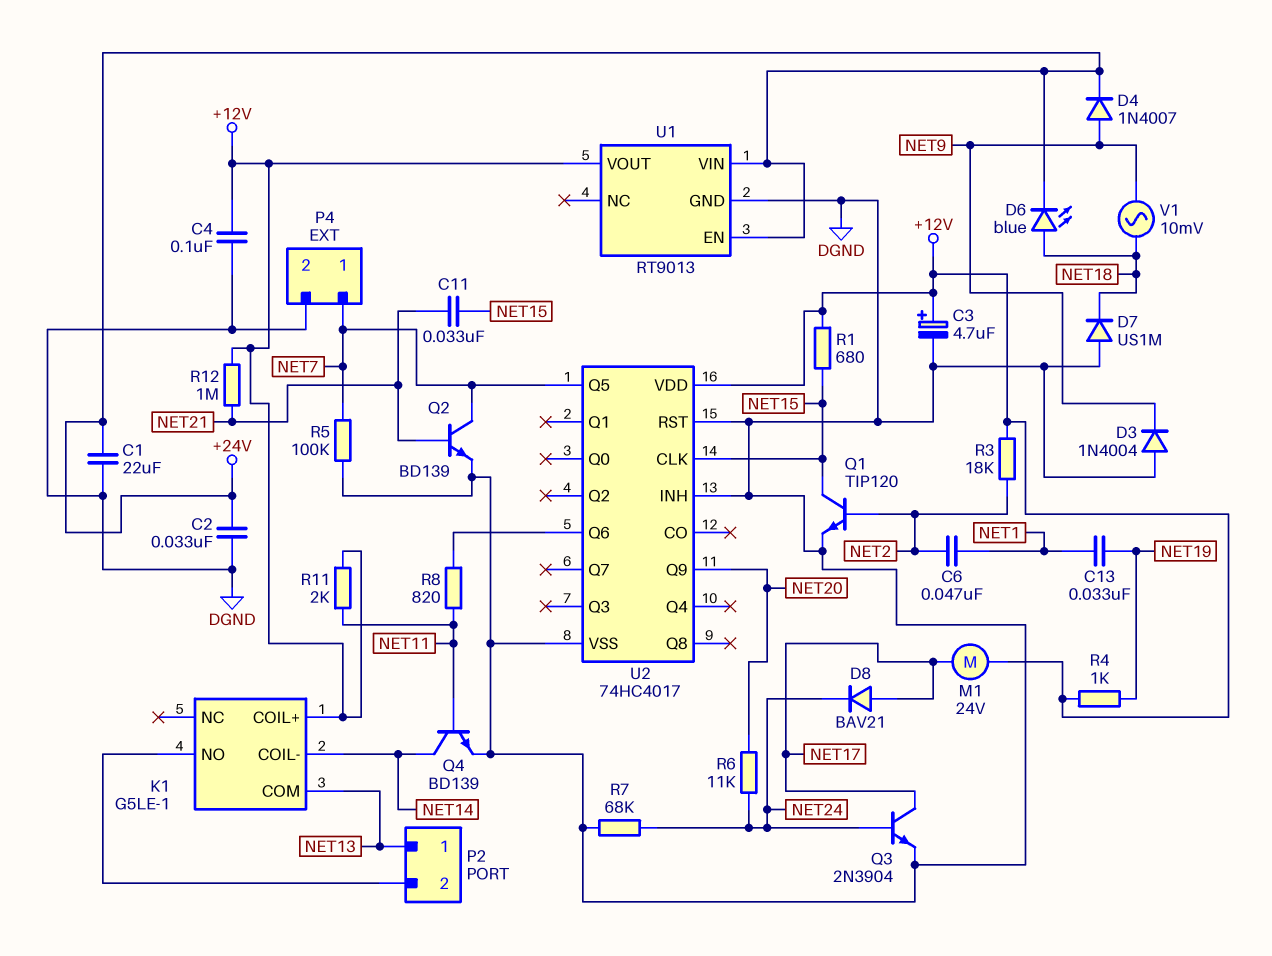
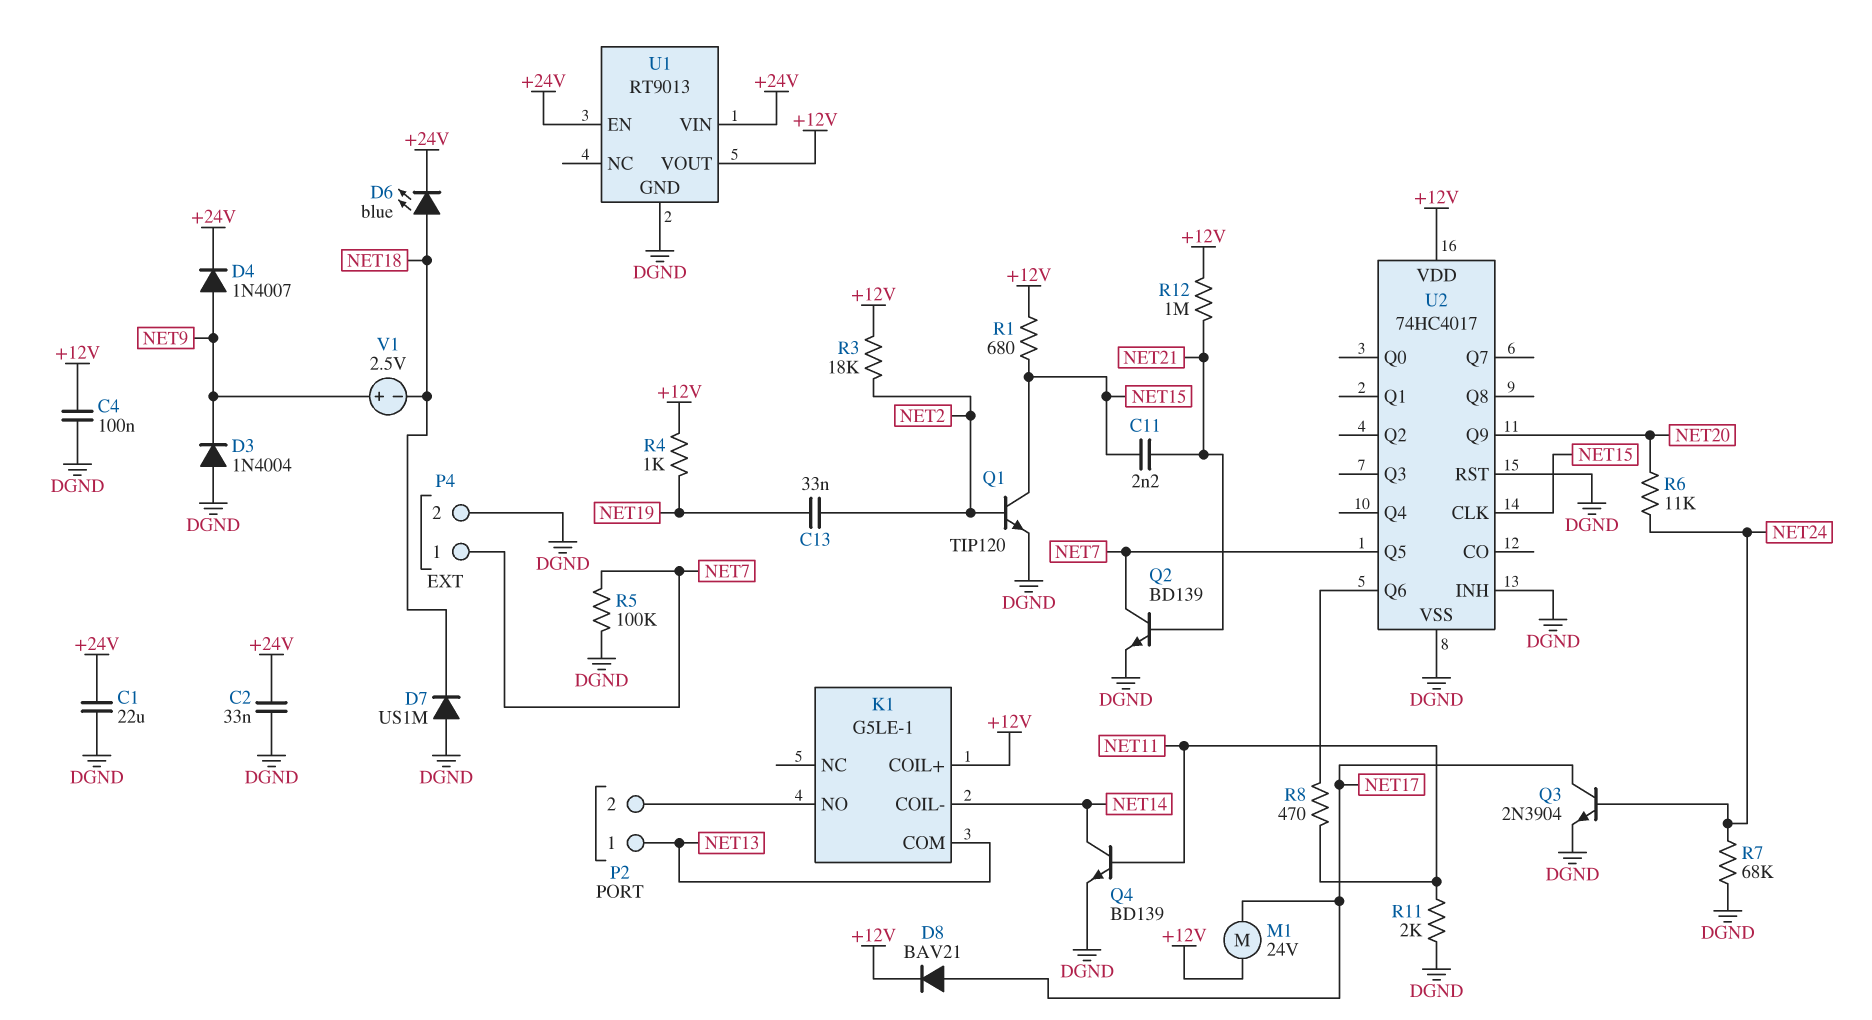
C3: 4.7uF (plus +12V, minus DGND) -> none
C6: 47nF (NET1, NET2) -> none
C11: 33nF (NET15, NET21) -> 2.2nF (NET15, NET21)
C13: 33nF (NET1, NET19) -> 33nF (NET2, NET19)
D8: diode BAV21 (A NET17, K NET24) -> diode BAV21 (A NET17, K +12V)
R8: 820 (NET11, U2/Q6) -> 470 (NET11, U2/Q6)
R11: 2k (+12V, NET11) -> 2k (DGND, NET11)
V1: AC 10mV (NET9, NET18) -> 2.5V (plus NET9, minus NET18)

